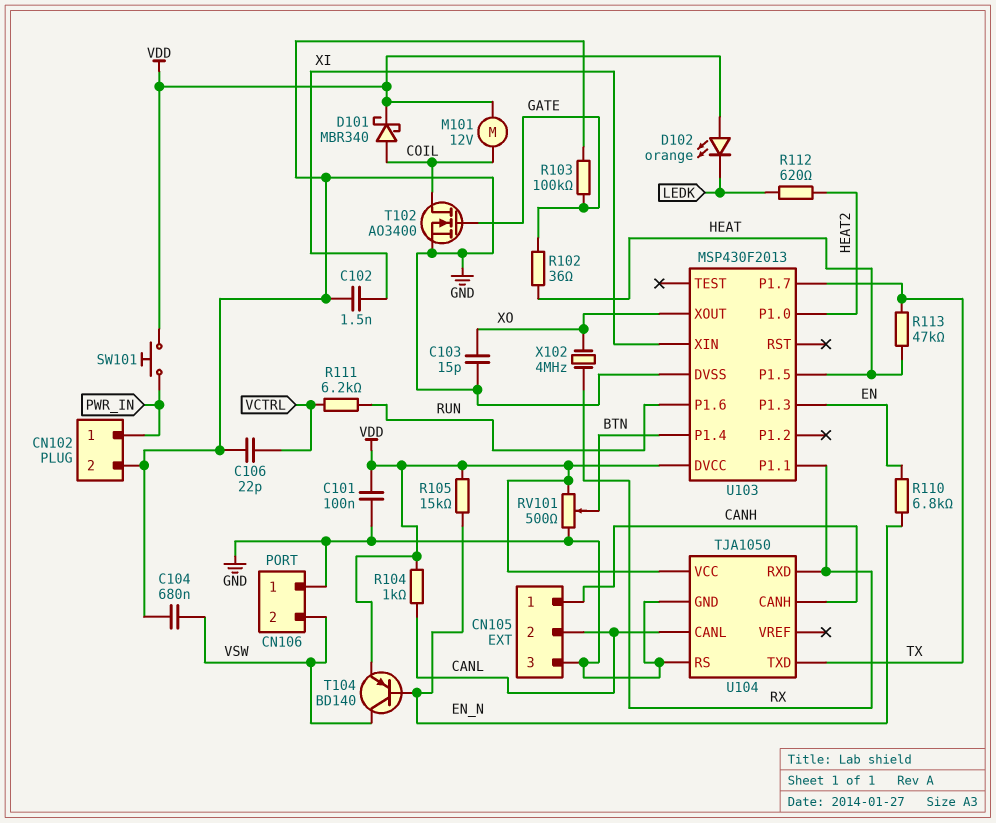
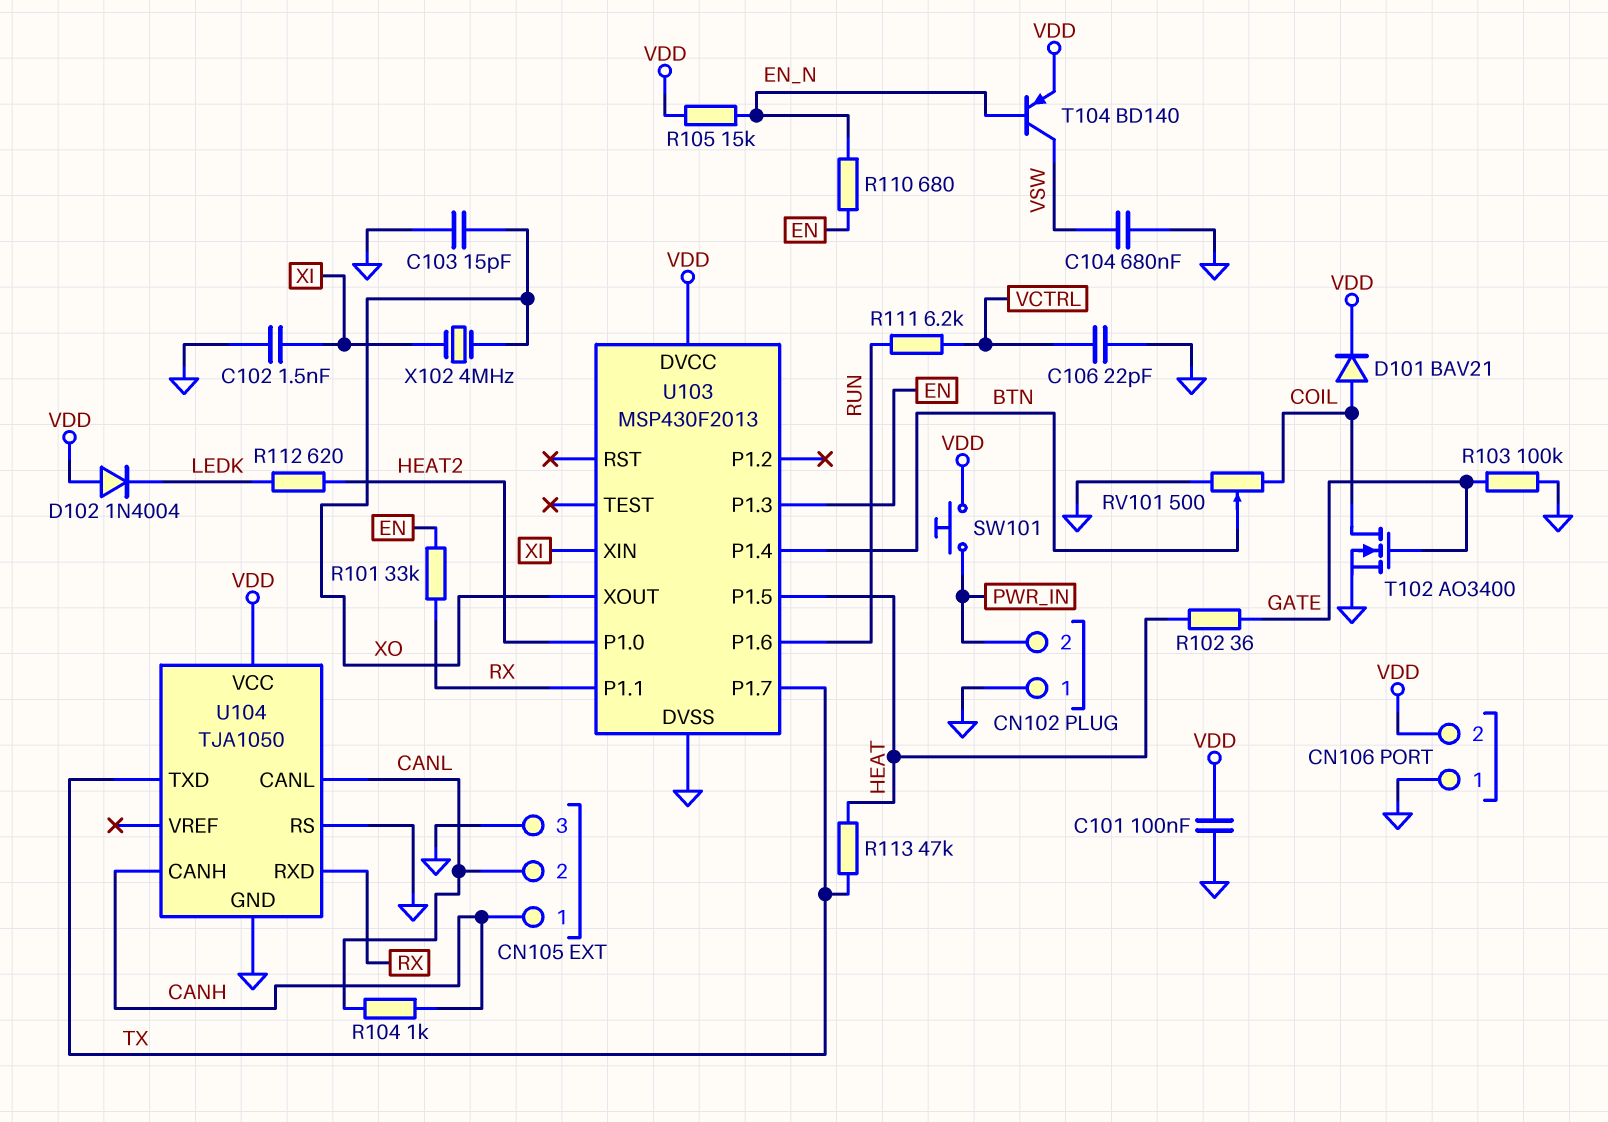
CN102 pin 1: PWR_IN -> GND
CN102 pin 2: GND -> PWR_IN
CN106 pin 2: VSW -> VDD
D101: schottky MBR340 (A COIL, K VDD) -> diode BAV21 (A COIL, K VDD)
D102: LED orange (A VDD, K LEDK) -> diode 1N4004 (A VDD, K LEDK)
M101: motor 12V (COIL, VDD) -> none
R101: none -> 33k (EN, RX)
R104: 1k (CANL, VDD) -> 1k (CANH, CANL)
R110: 6.8k (EN, EN_N) -> 680 (EN, EN_N)
RV101: 500 (GND, VDD, wiper BTN) -> 500 (COIL, GND, wiper BTN)
X102: 4MHz (RX, XO) -> 4MHz (XI, XO)

